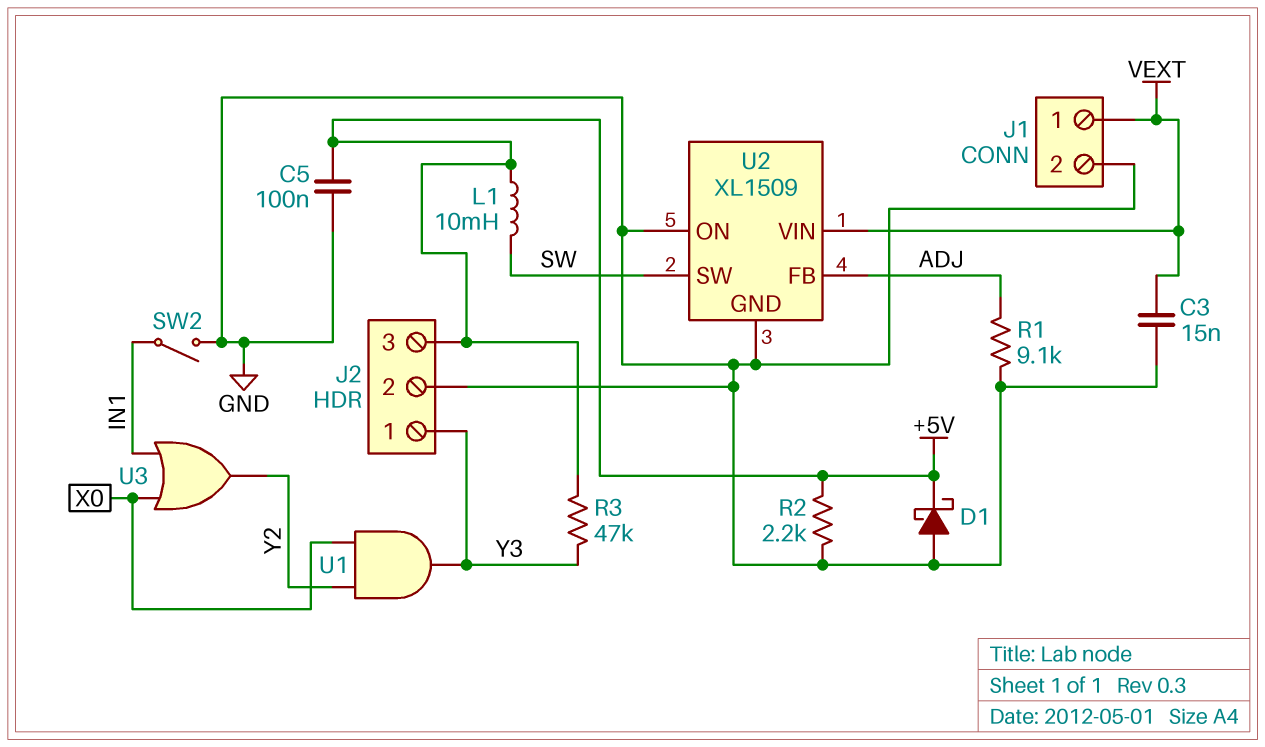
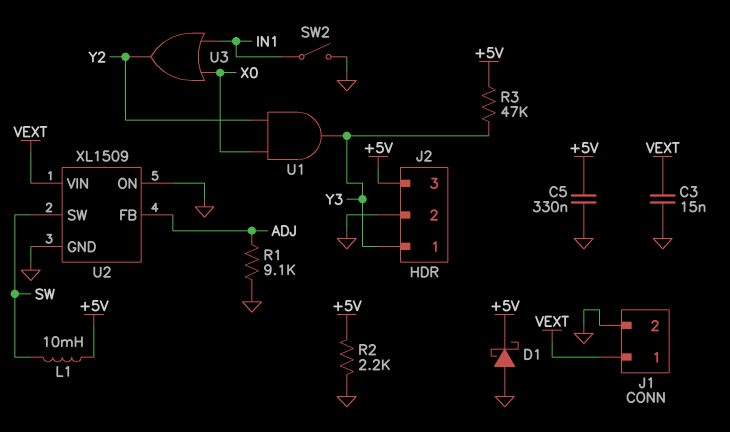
C5: 100nF (+5V, GND) -> 330nF (+5V, GND)

